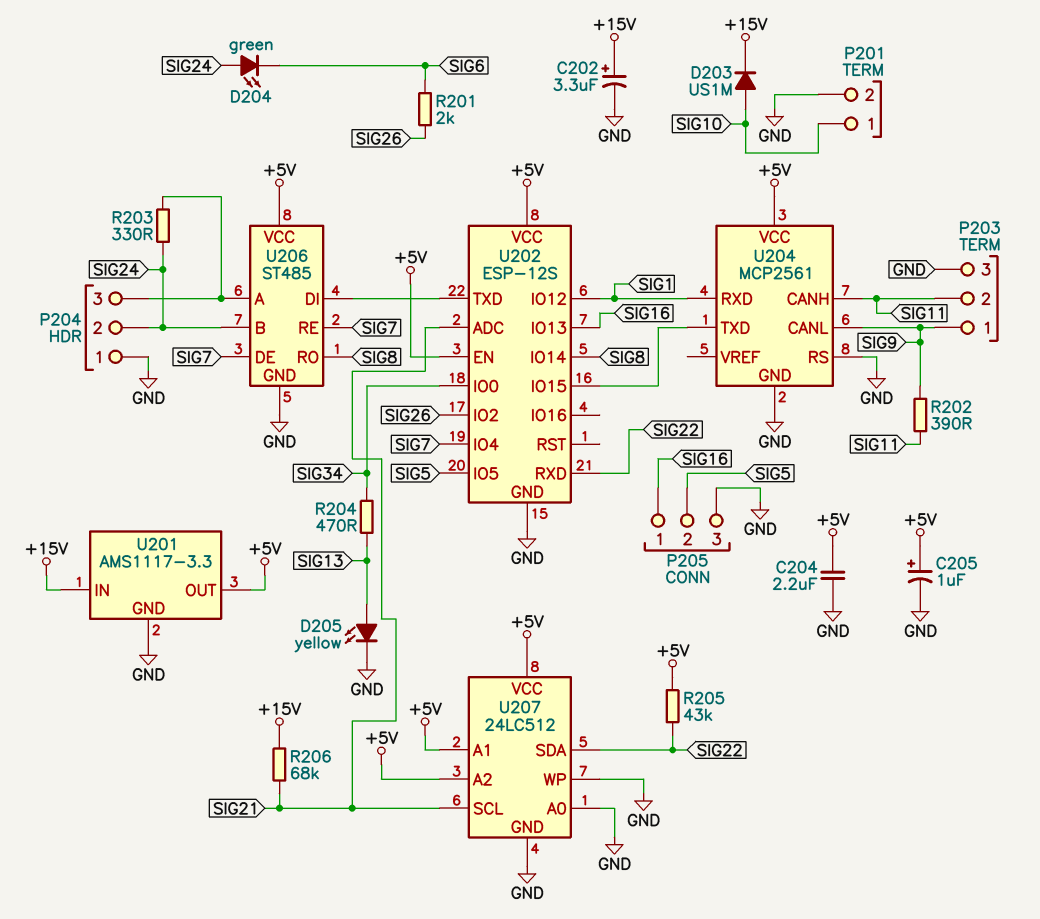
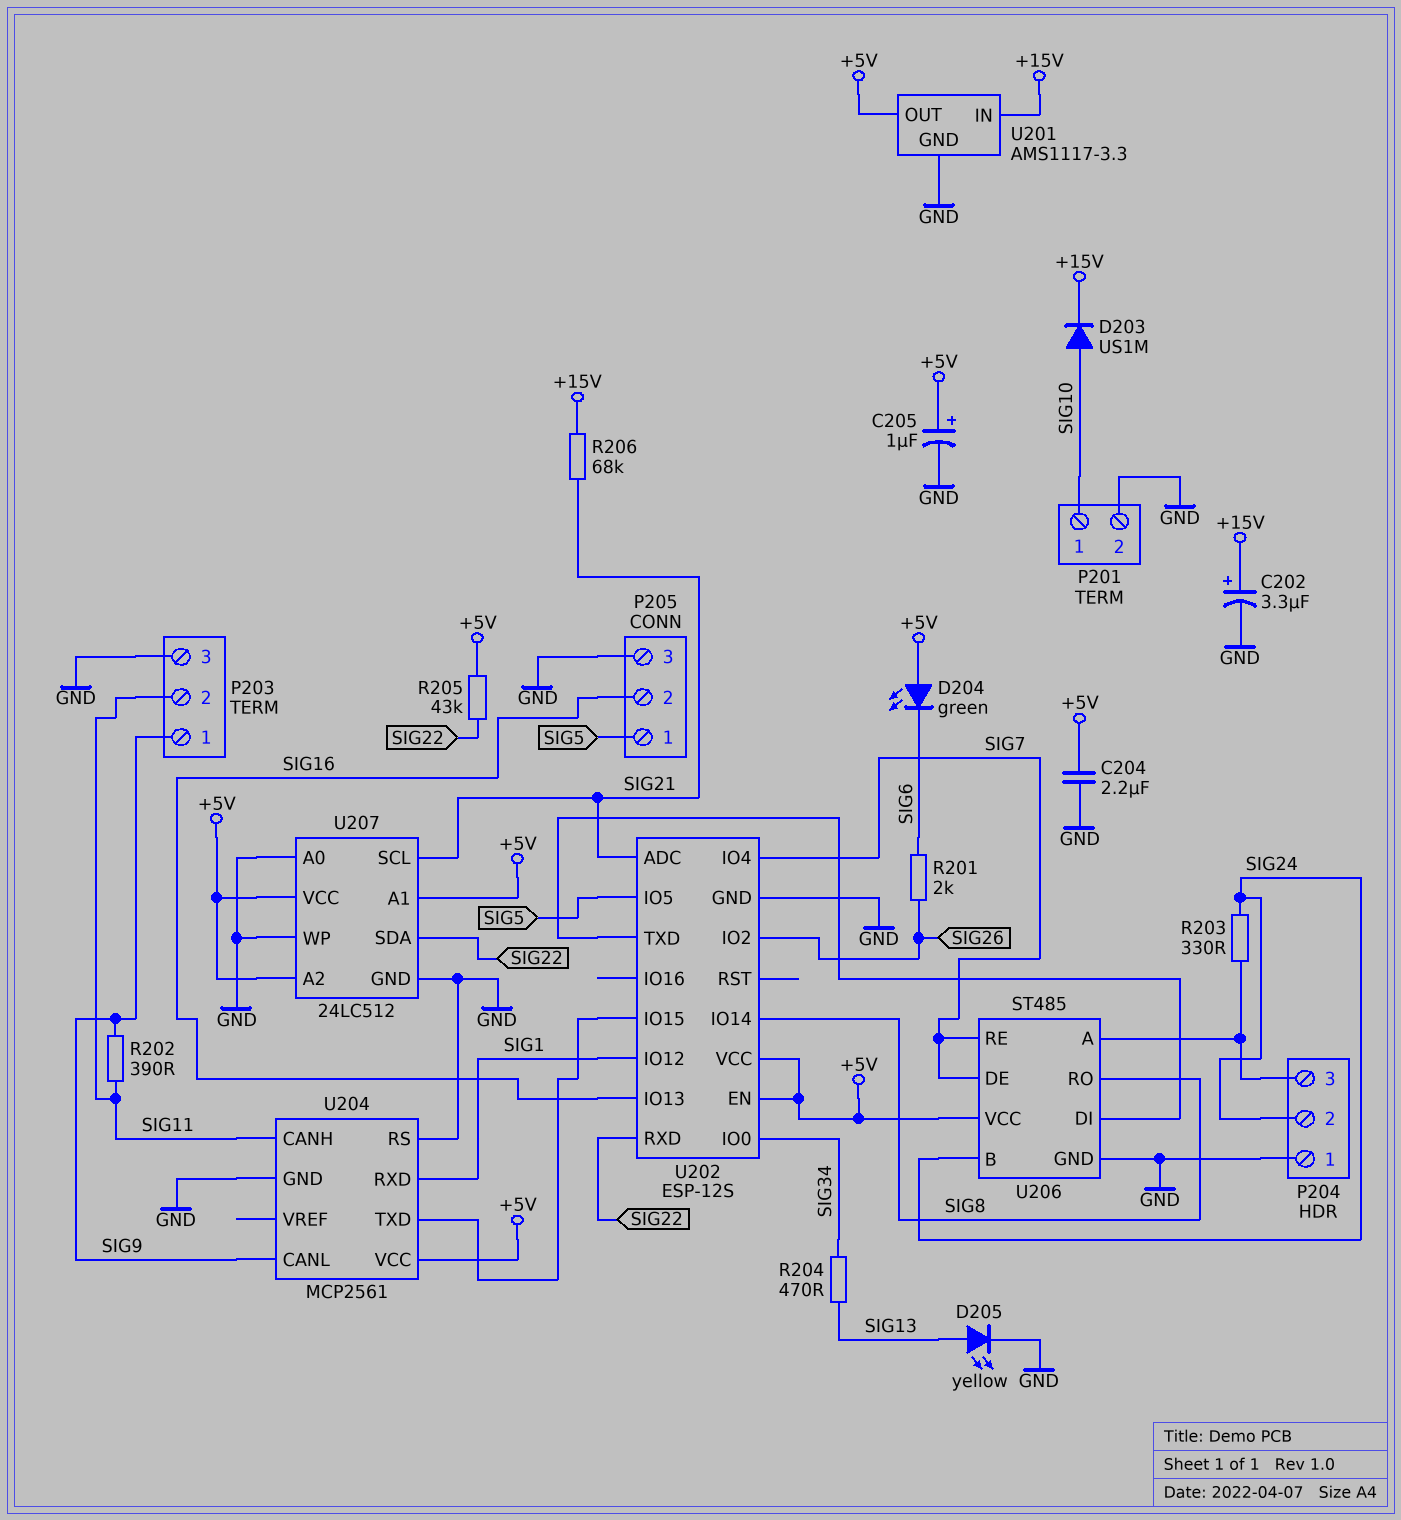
D204: LED green (A SIG24, K SIG6) -> LED green (A +5V, K SIG6)
P205 pin 1: SIG16 -> SIG5
P205 pin 2: SIG5 -> SIG16

